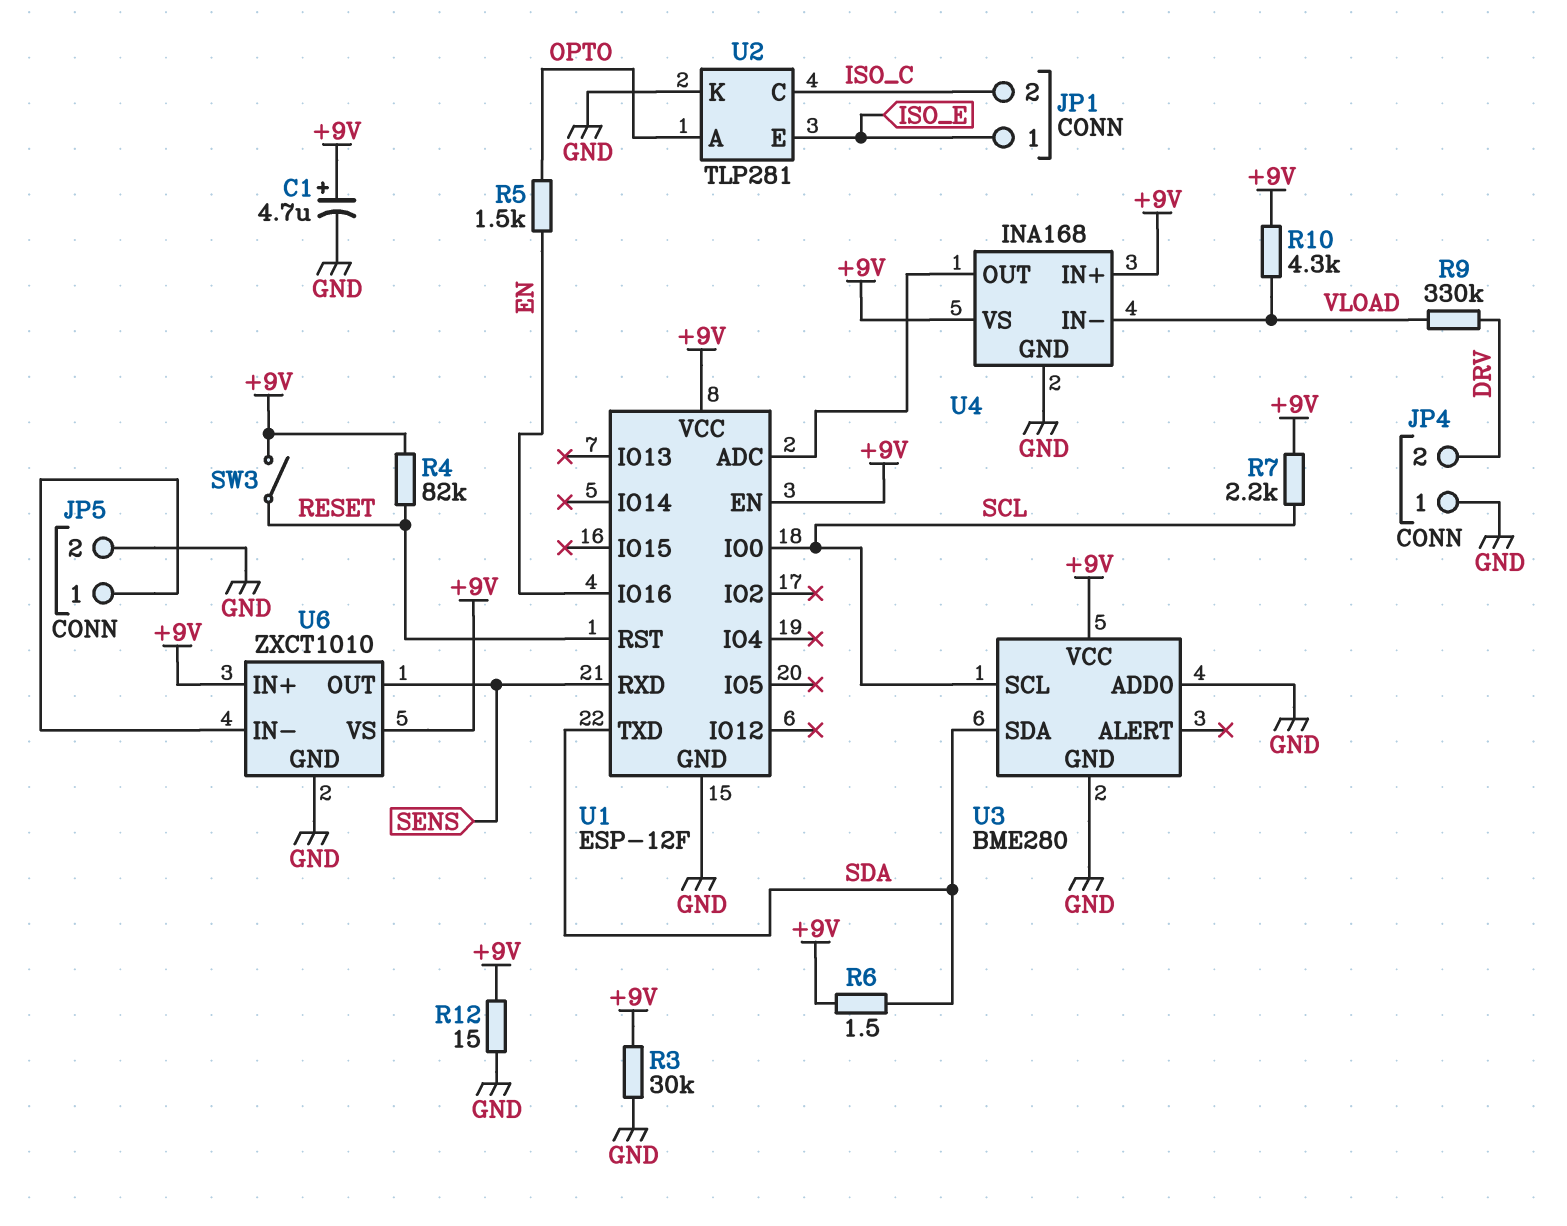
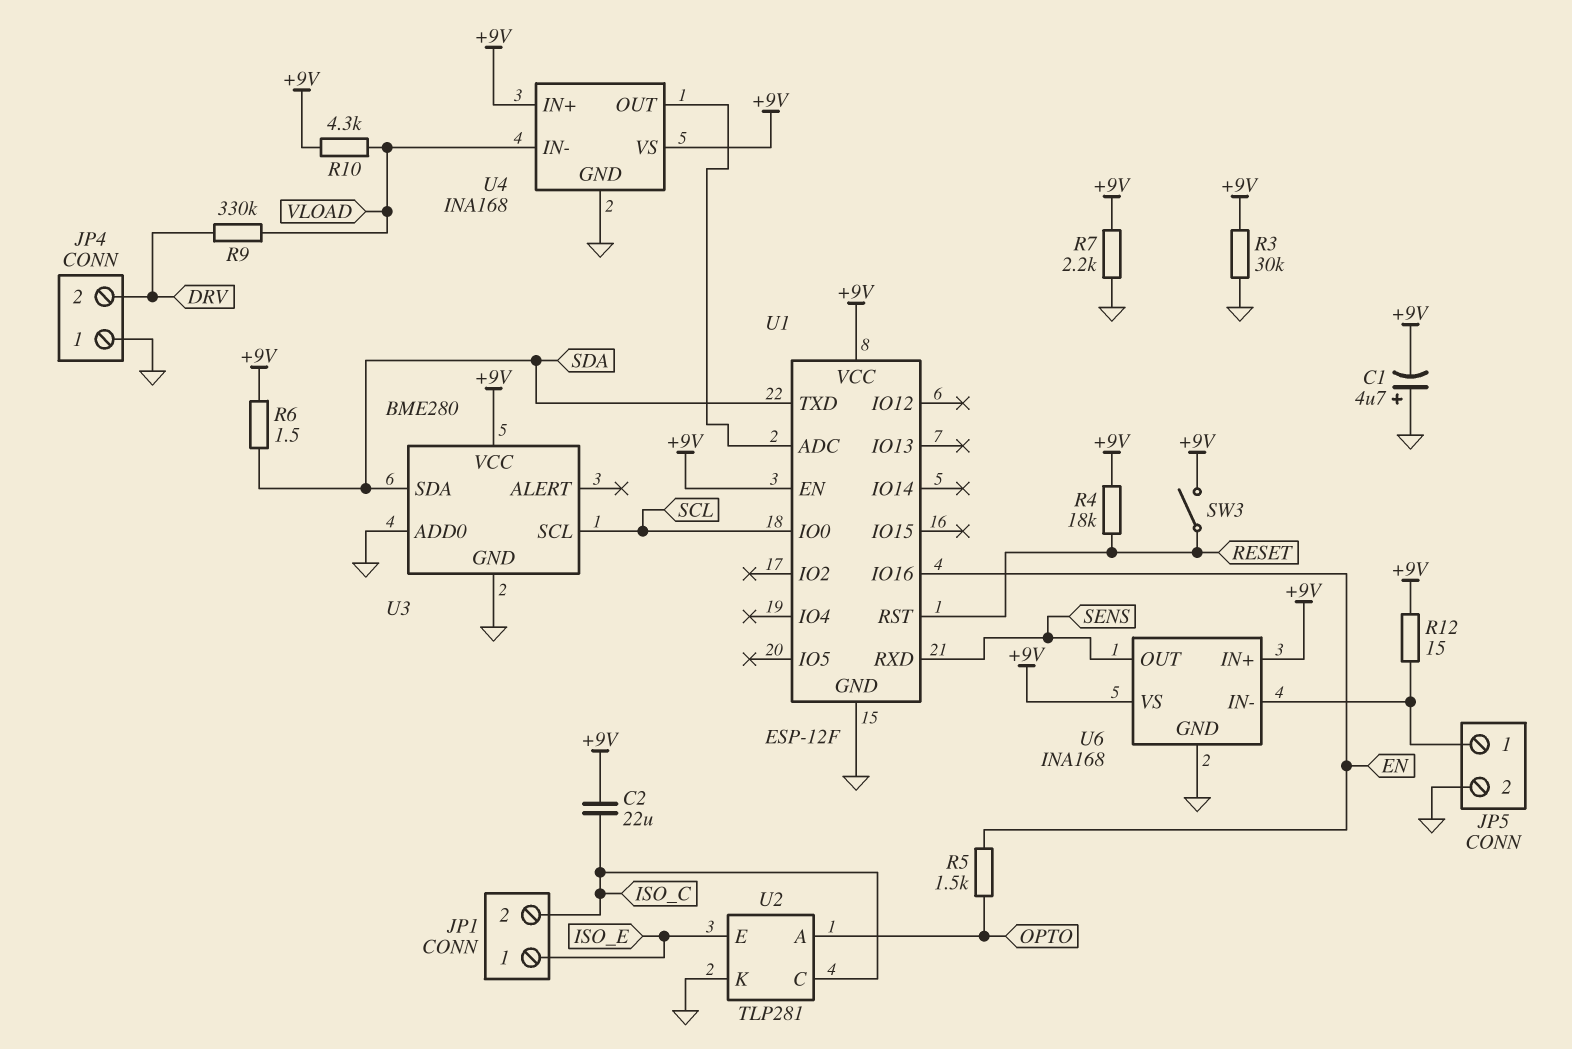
C1: 4.7uF (plus +9V, minus GND) -> 4.7uF (plus GND, minus +9V)
C2: none -> 22uF (+9V, ISO_C)
R4: 82k (+9V, RESET) -> 18k (+9V, RESET)
R7: 2.2k (+9V, SCL) -> 2.2k (+9V, GND)
R12: 15 (+9V, GND) -> 15 (+9V, JP5/1)
U6: ZXCT1010 -> INA168

